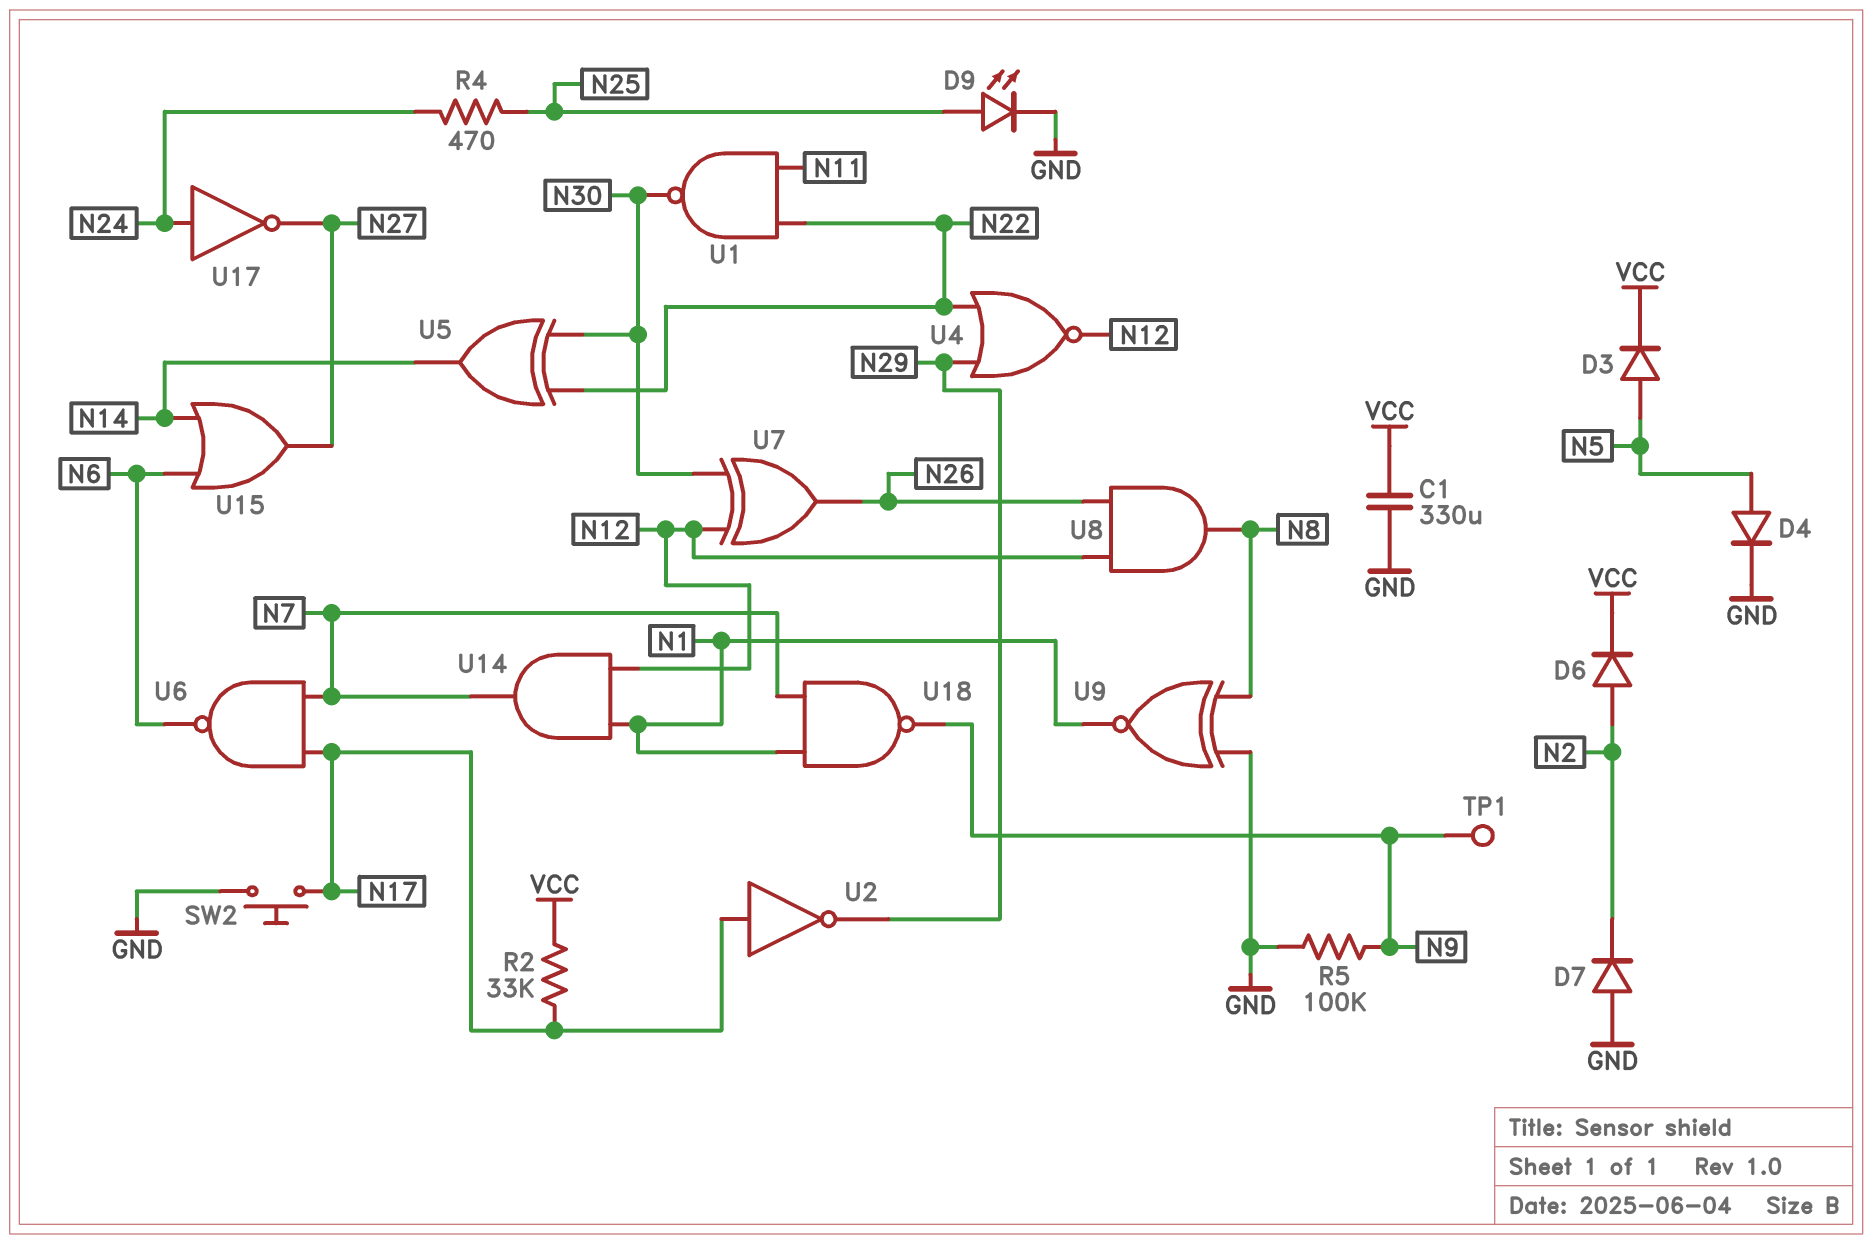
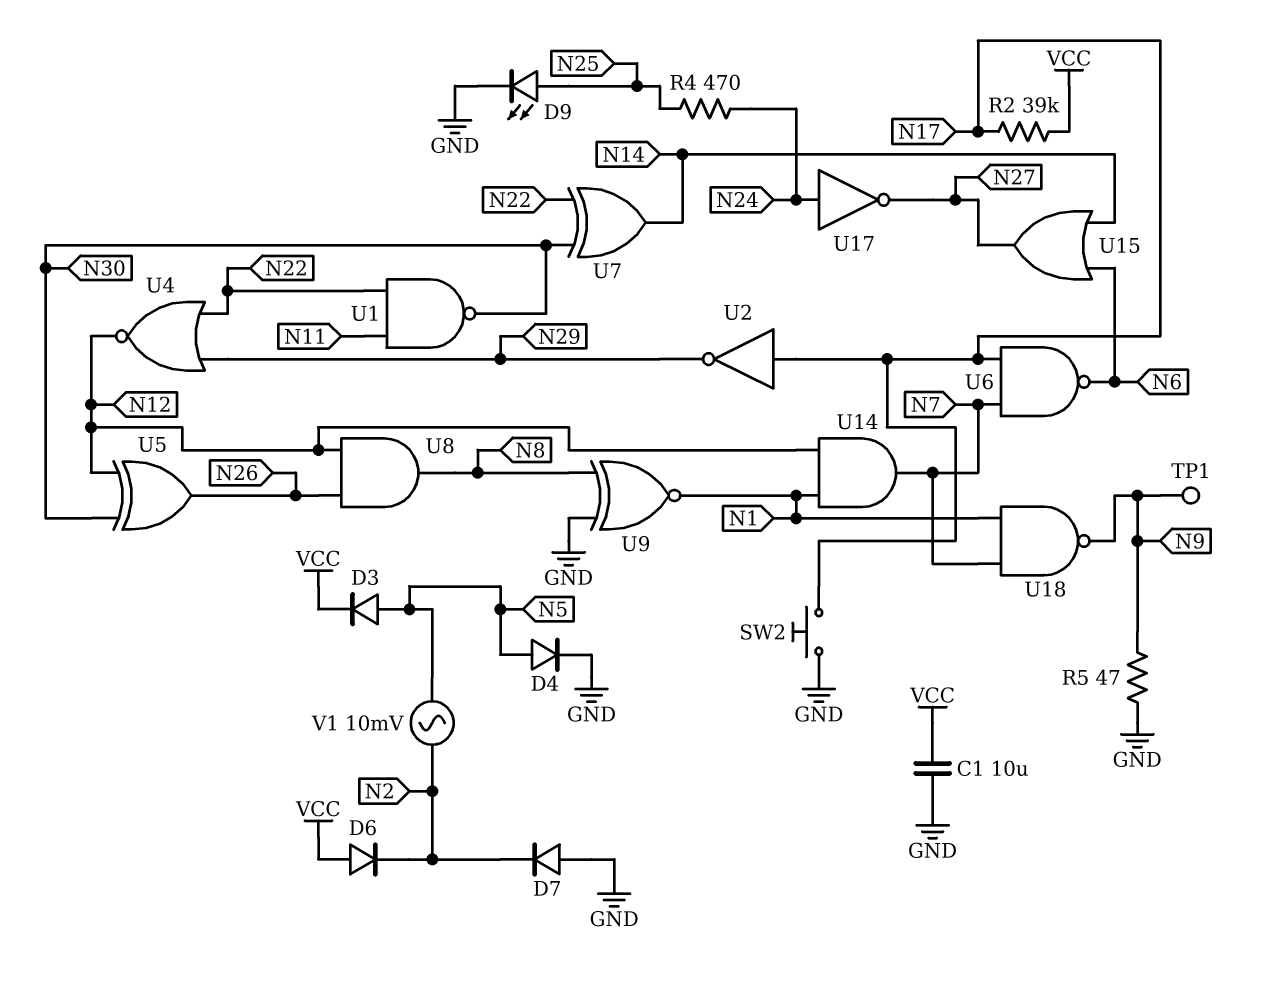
C1: 330uF (GND, VCC) -> 10uF (GND, VCC)
D6: diode (A N2, K VCC) -> diode (A VCC, K N2)
R2: 33k (N17, VCC) -> 39k (N17, VCC)
R5: 100k (GND, N9) -> 47 (GND, N9)
U5: XOR (in N22, in N30, out N14) -> XOR (in N12, in N30, out N26)
U7: XOR (in N12, in N30, out N26) -> XOR (in N22, in N30, out N14)
V1: none -> AC 10mV (N2, N5)

